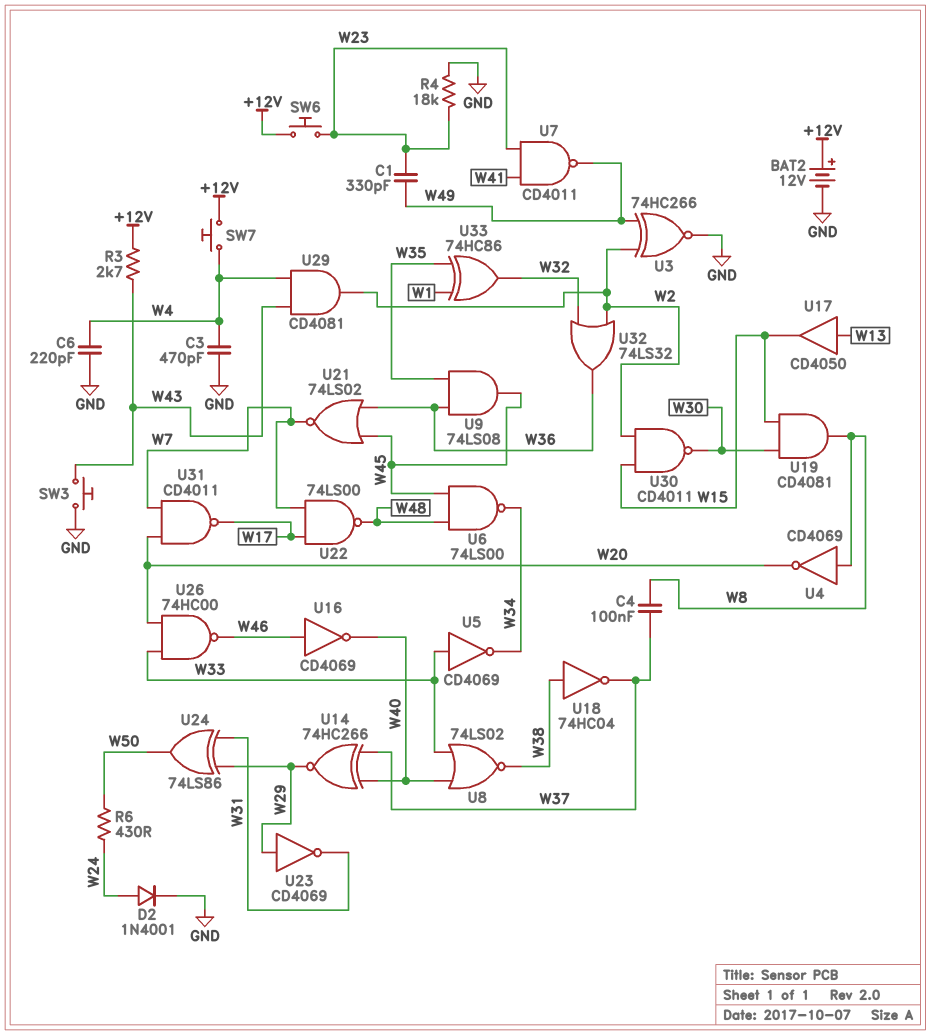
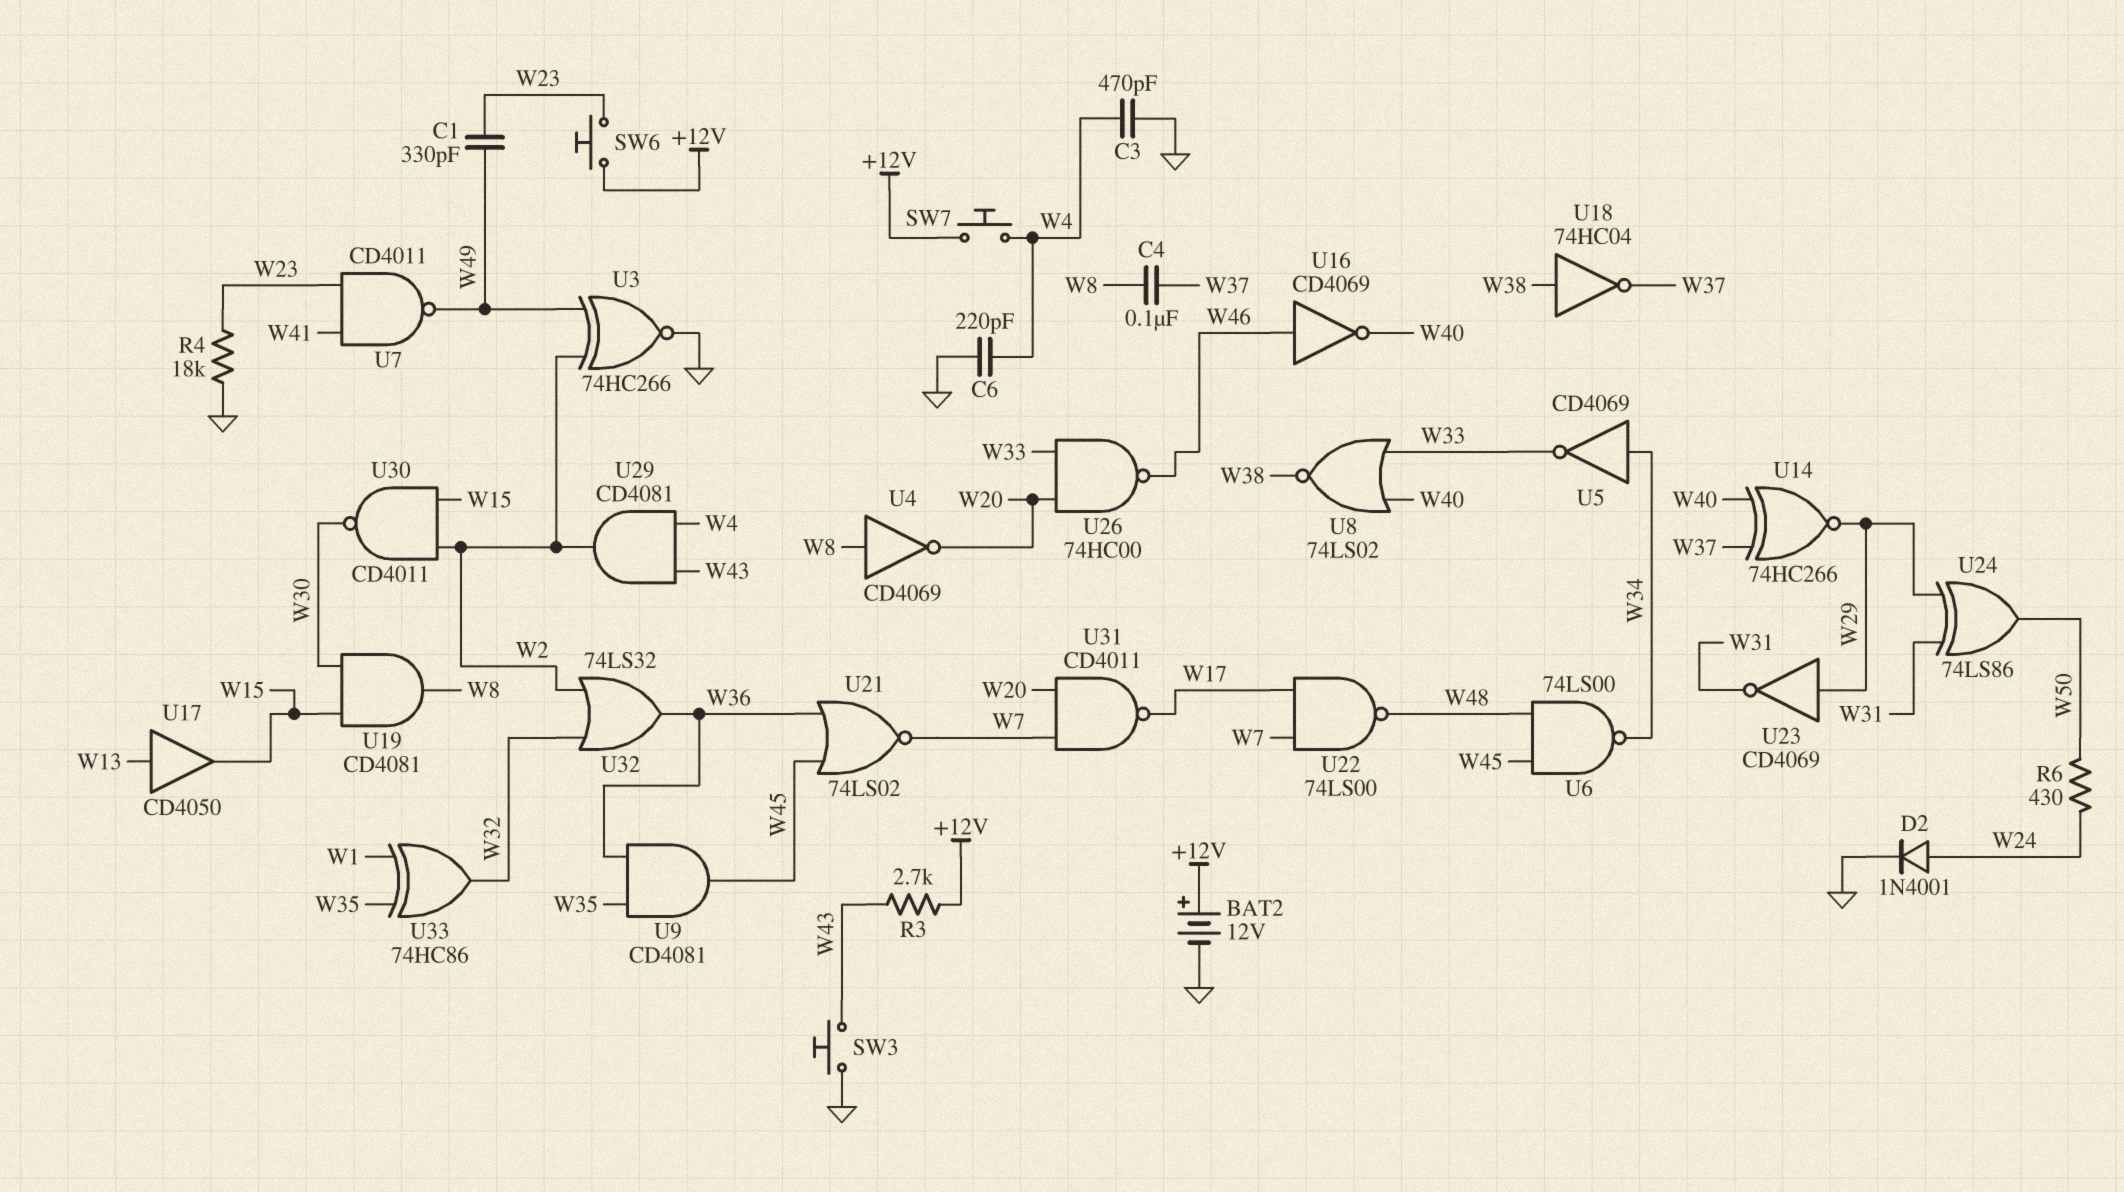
U5: NOT CD4069 (in W33, out W34) -> NOT CD4069 (in W34, out W33)
U9: AND 74LS08 (in W35, in W36, out W45) -> AND CD4081 (in W35, in W36, out W45)

